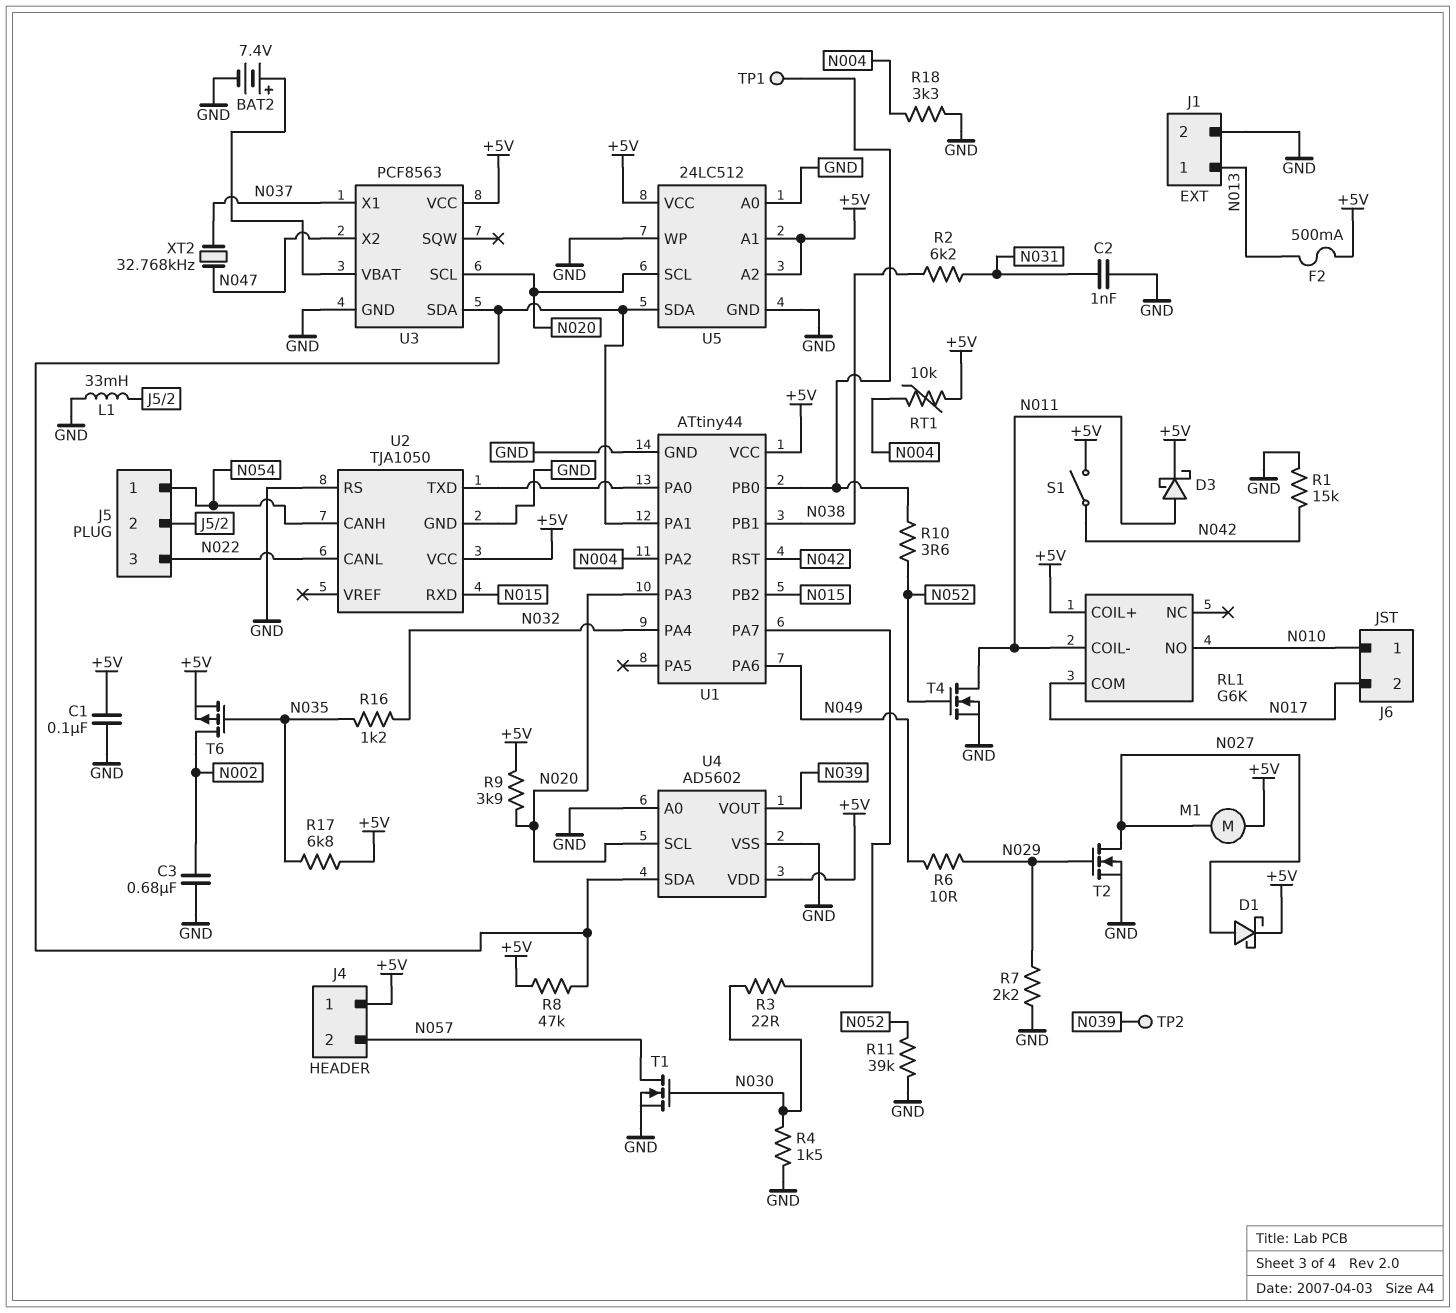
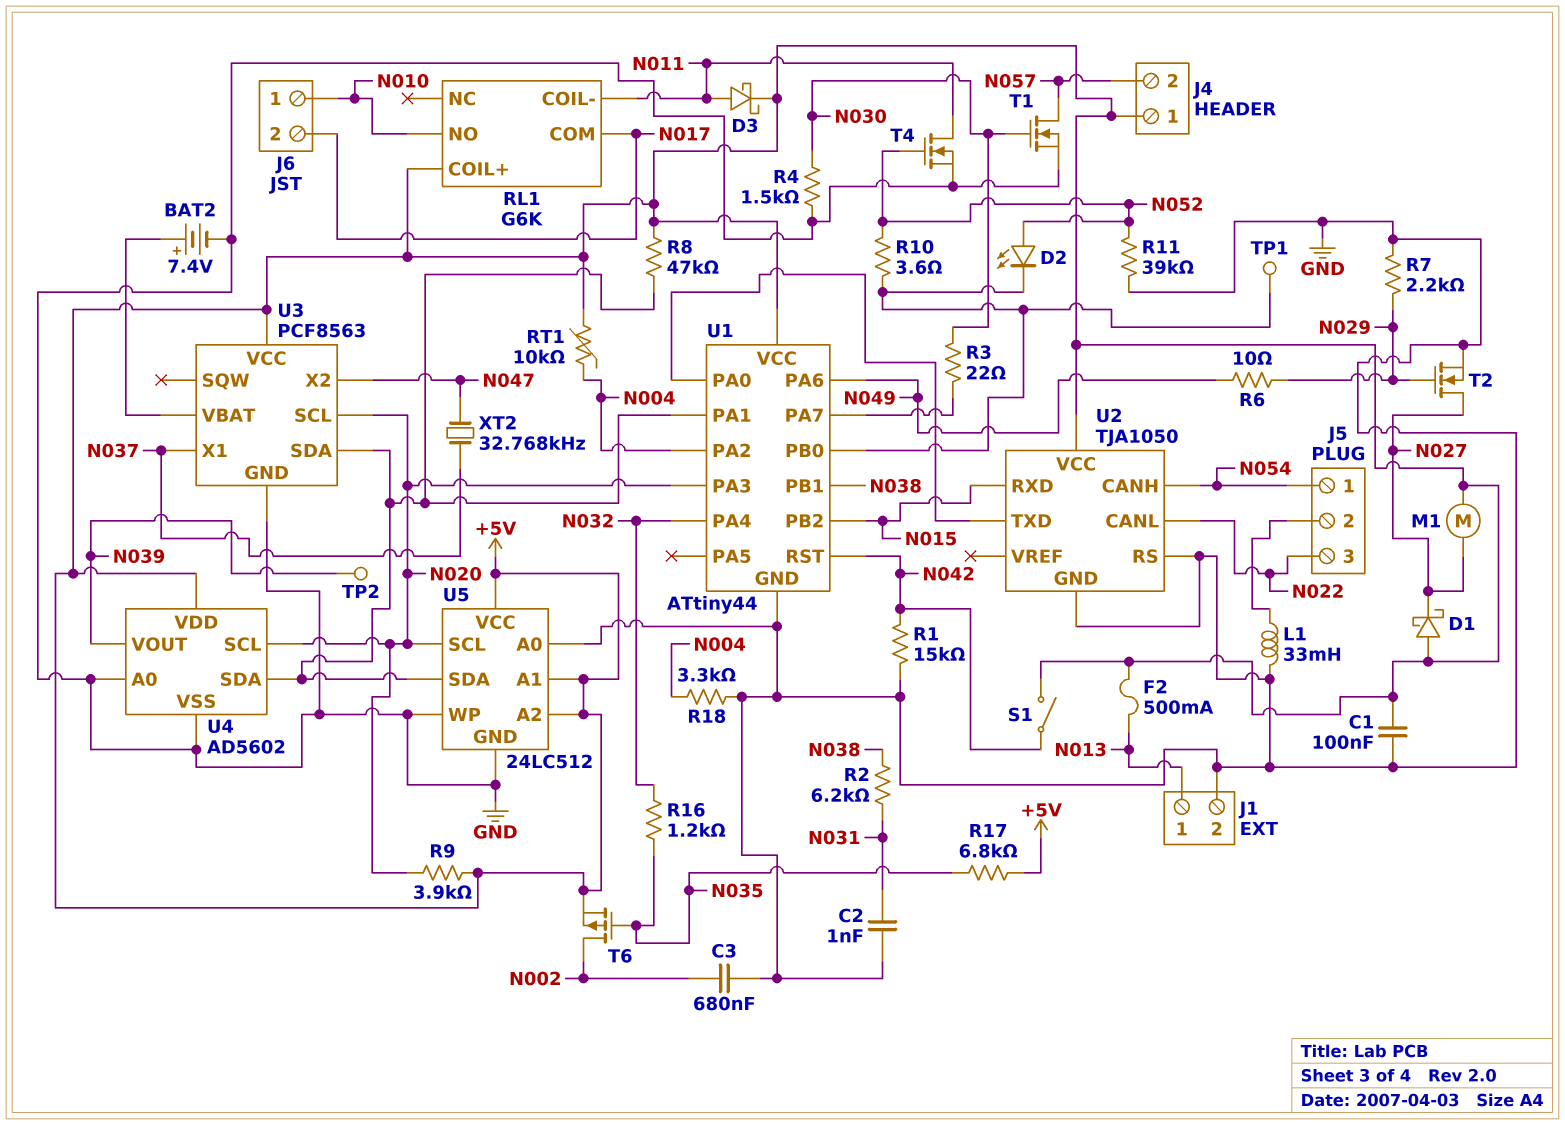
D1: schottky (A N027, K +5V) -> schottky (A +5V, K N027)
D2: none -> LED (A N052, K U1/PB0)

